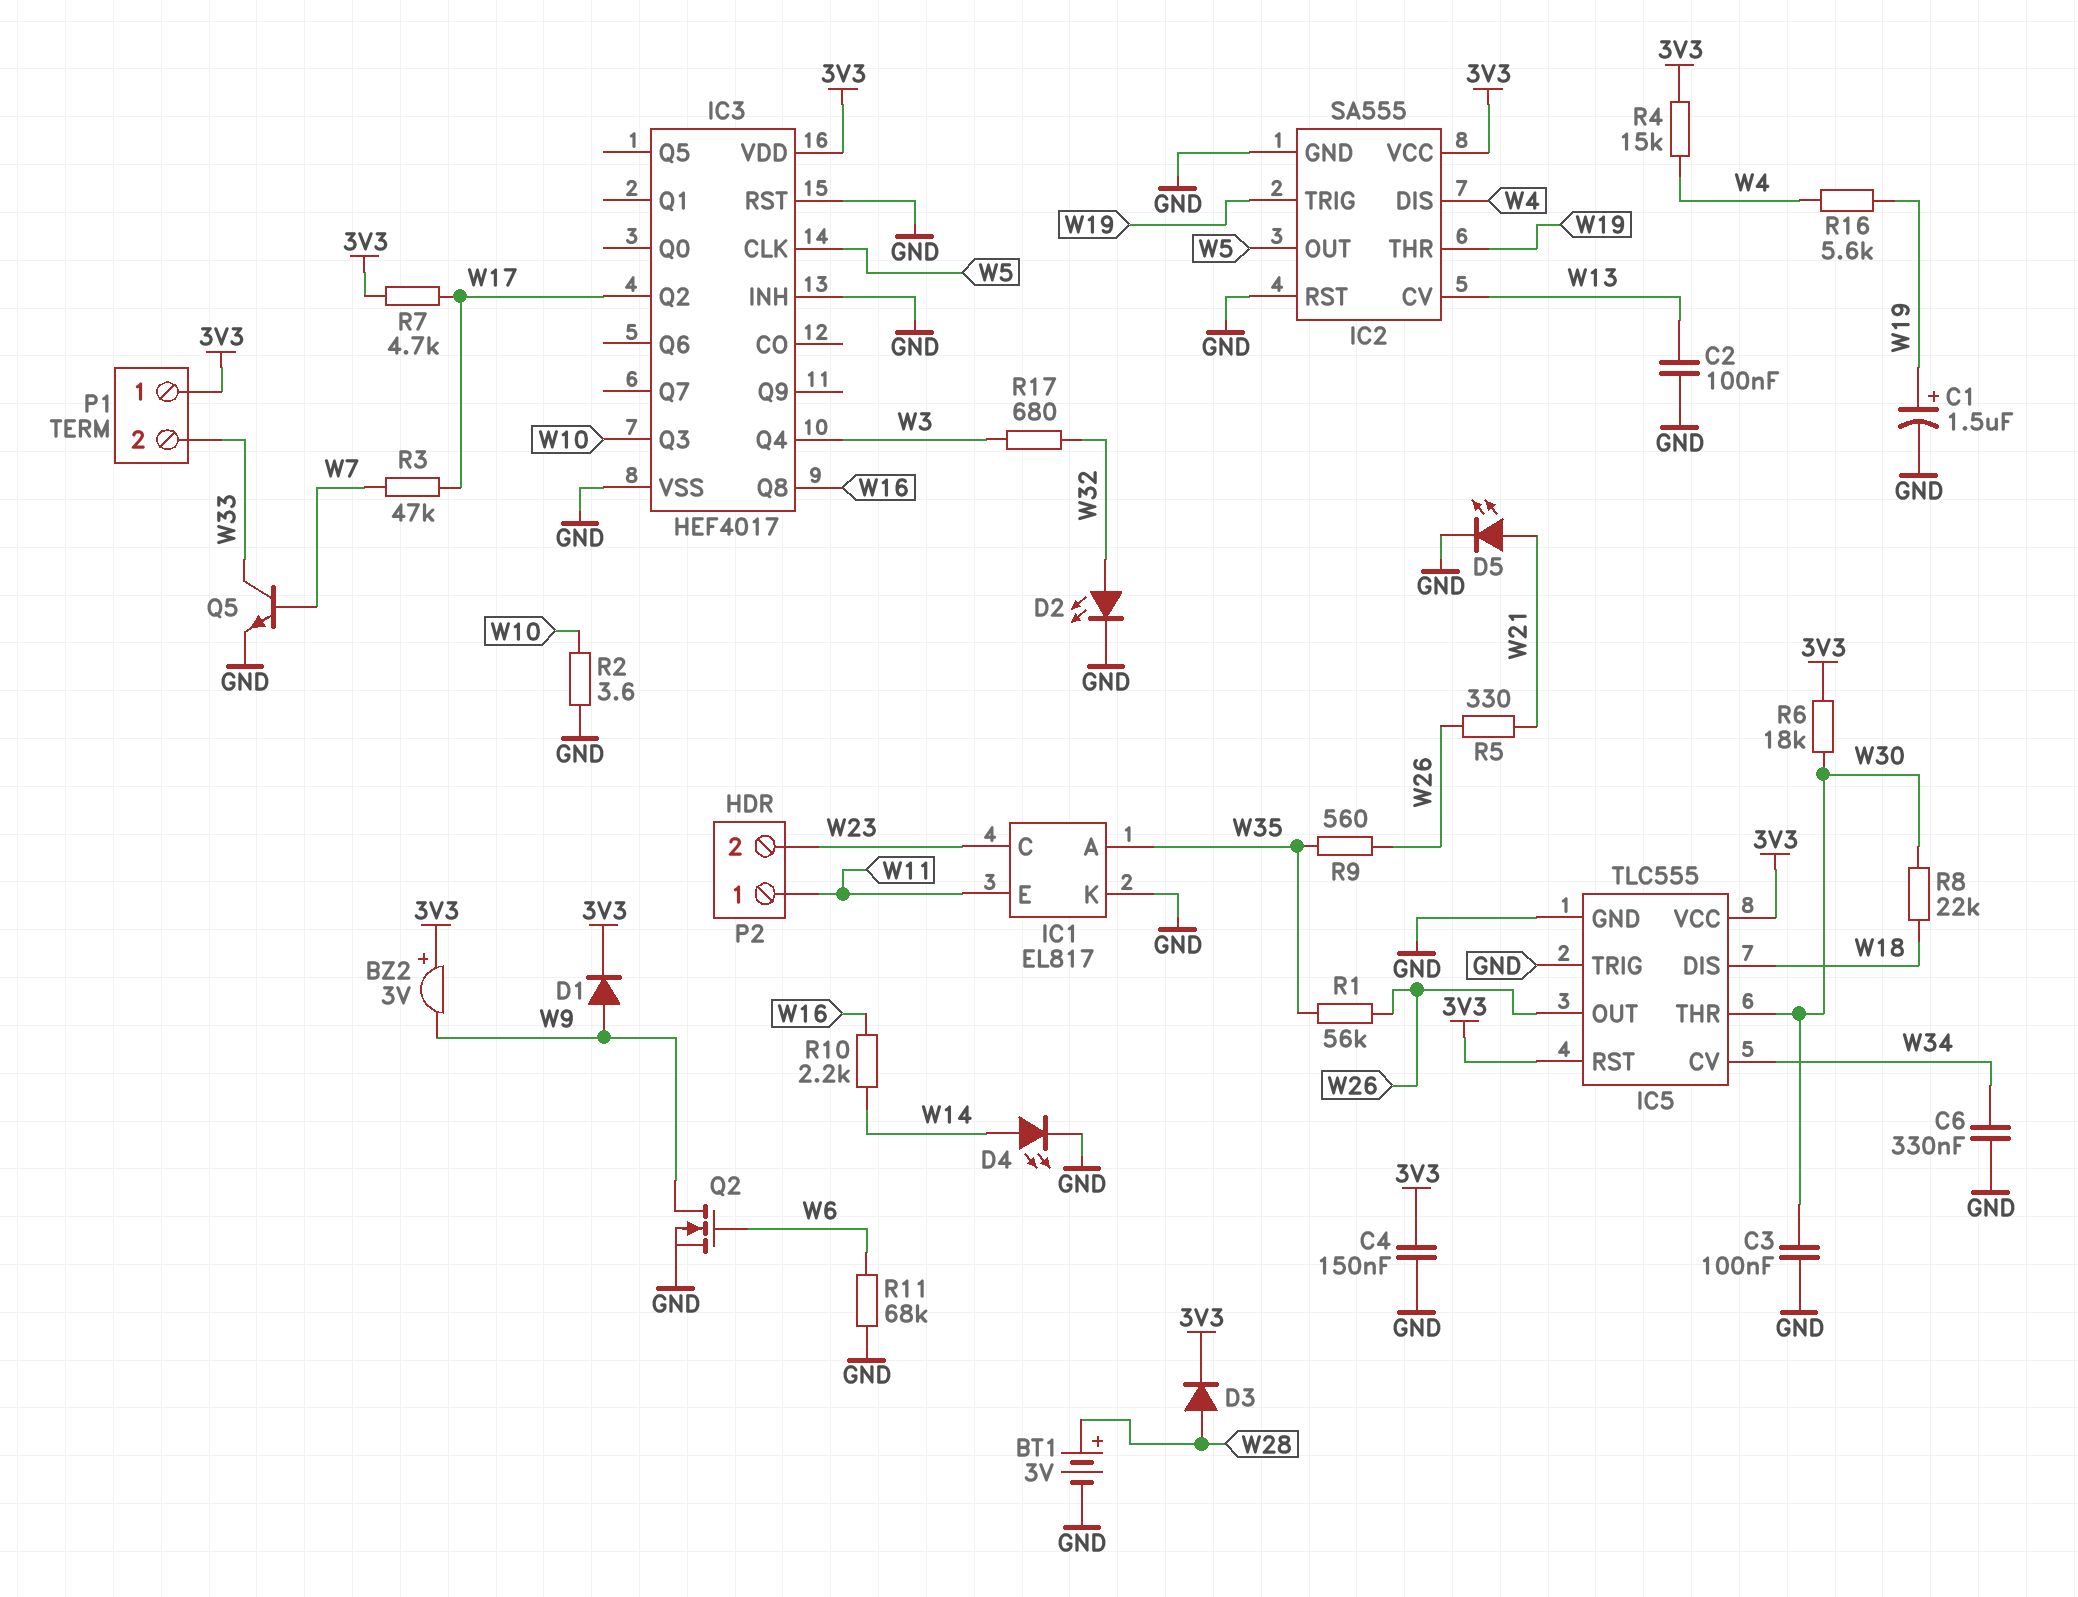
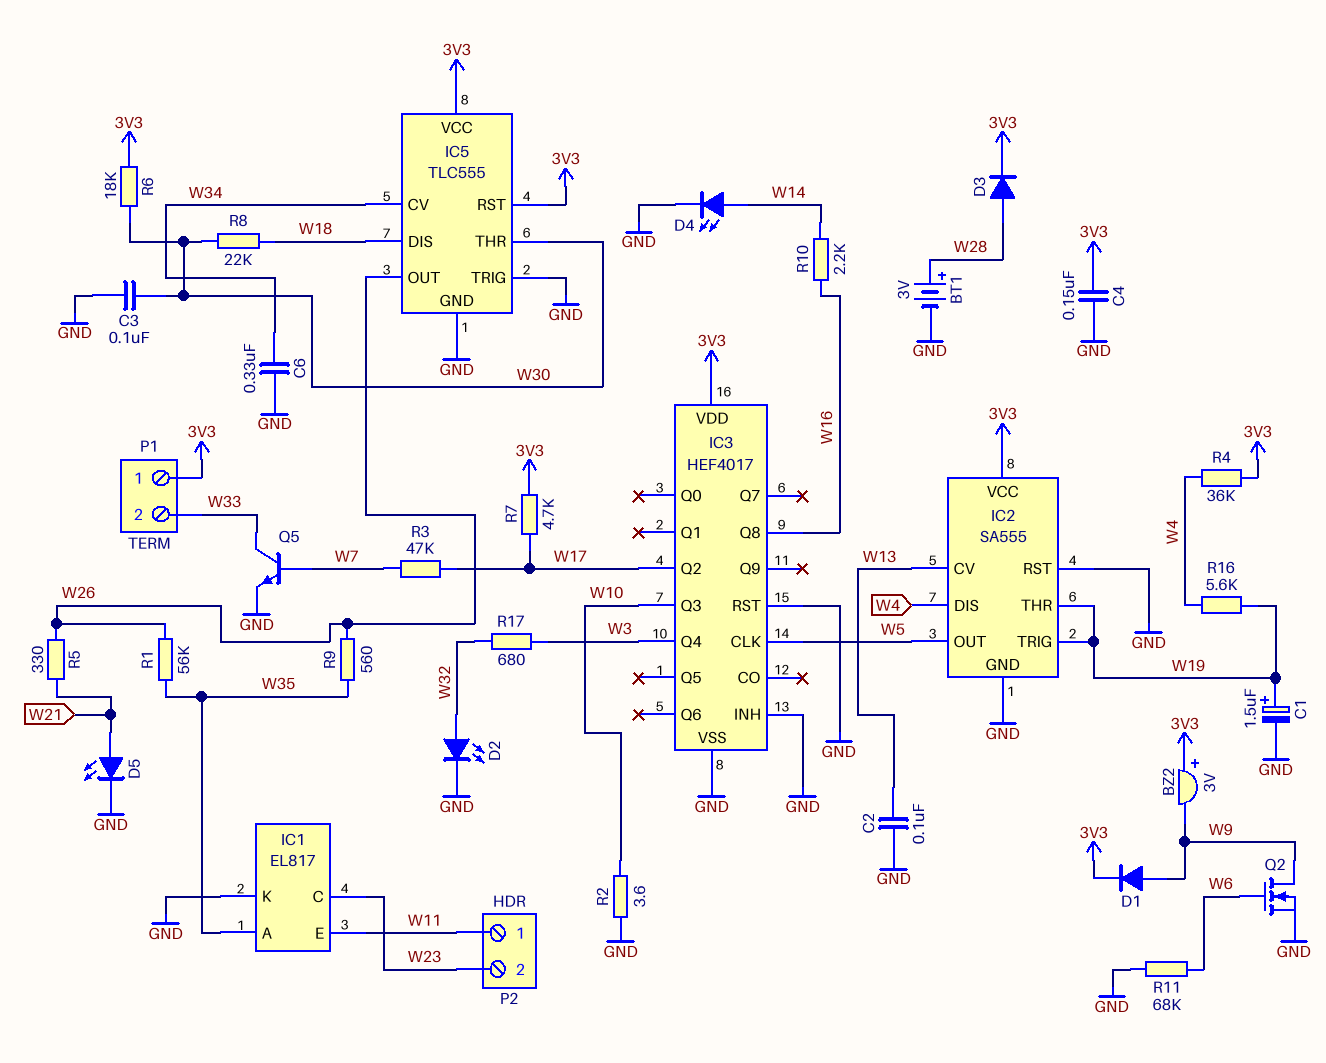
R4: 15k (3V3, W4) -> 36k (3V3, W4)

